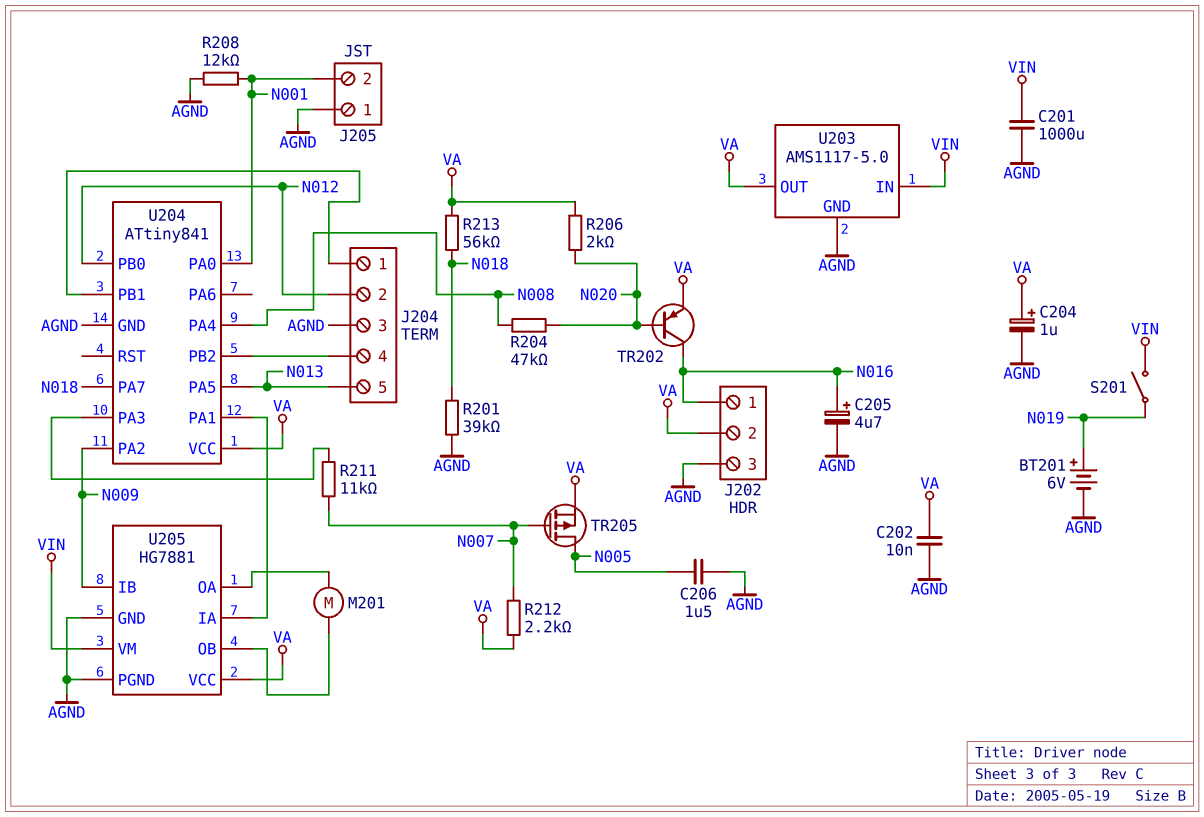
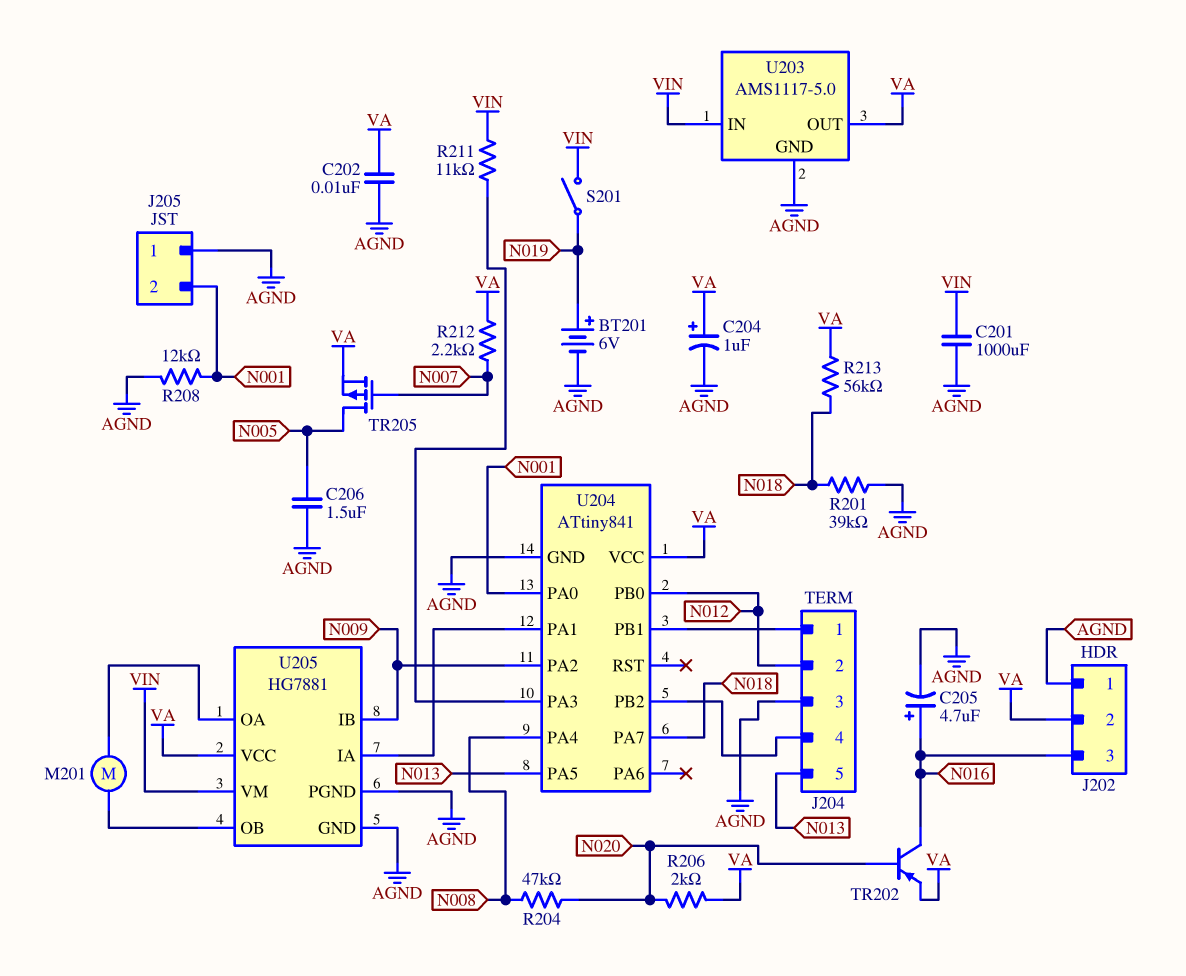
J202 pin 1: N016 -> AGND
J202 pin 3: AGND -> N016
R211: 11k (N007, U204/PA3) -> 11k (U204/PA3, VIN)

